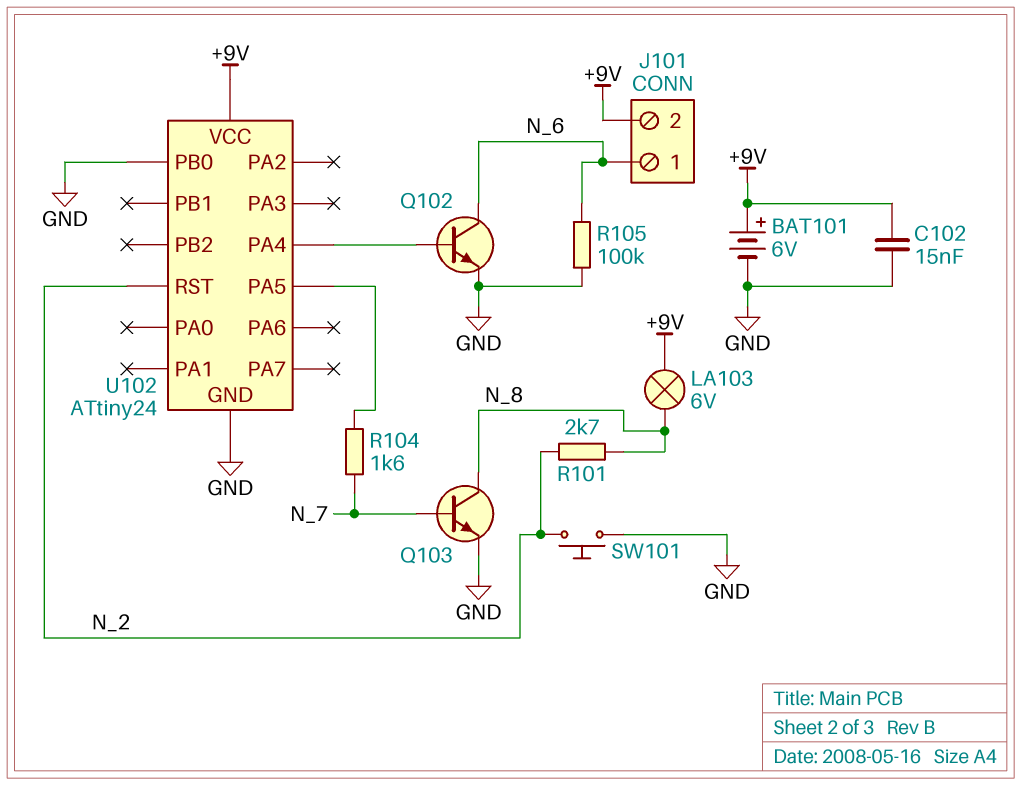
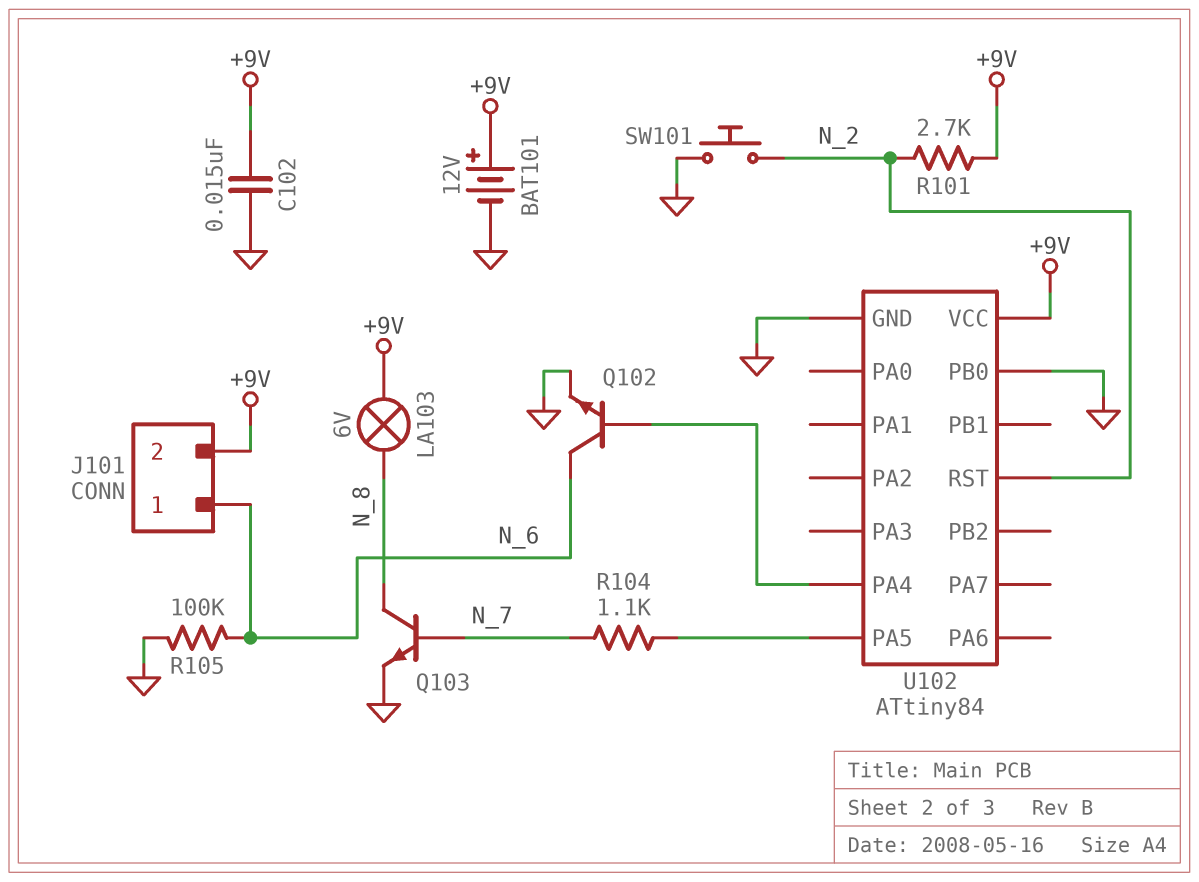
BAT101: 6V (plus +9V, minus GND) -> 12V (plus +9V, minus GND)
R101: 2.7k (N_2, N_8) -> 2.7k (+9V, N_2)
R104: 1.6k (N_7, U102/PA5) -> 1.1k (N_7, U102/PA5)
U102: ATtiny24 -> ATtiny84

